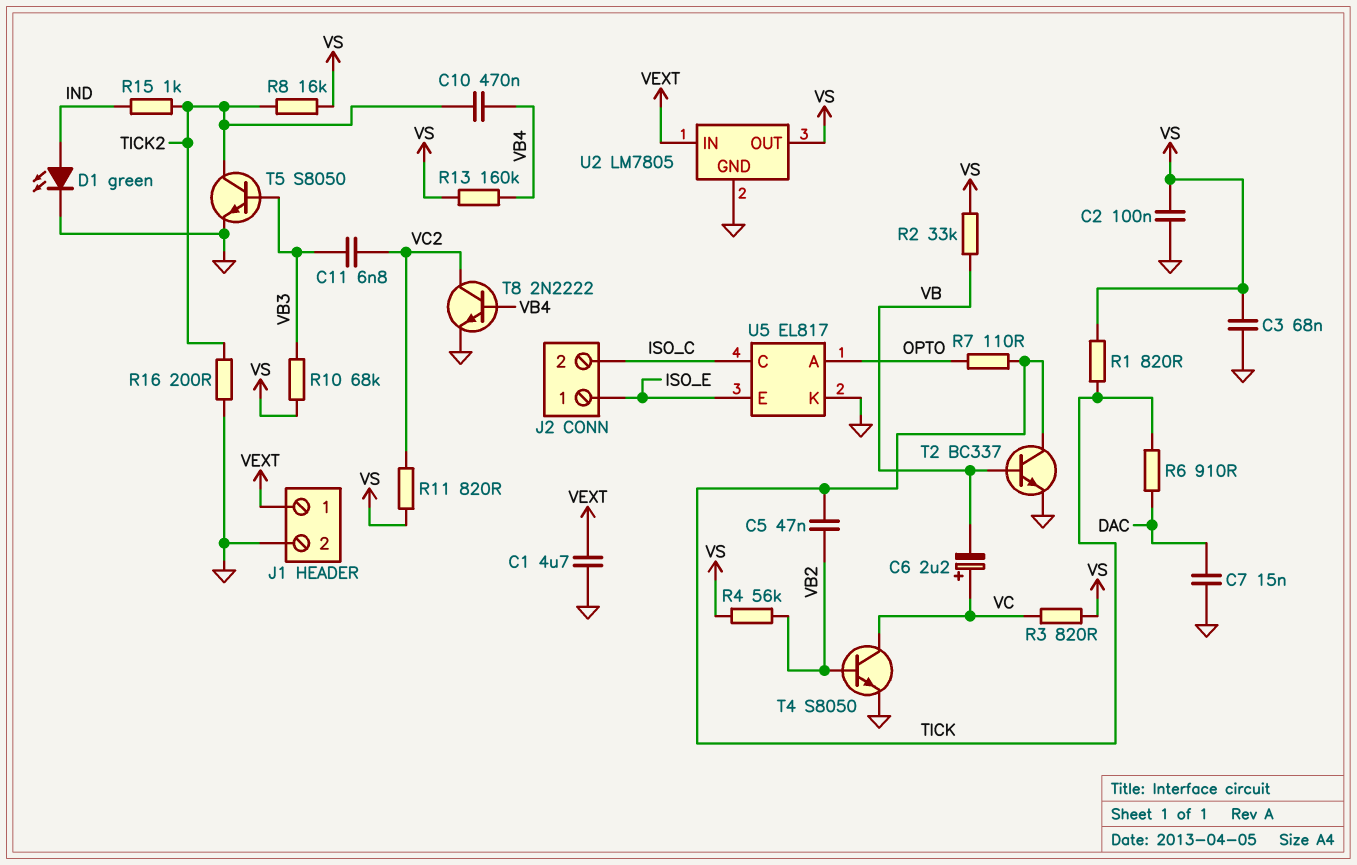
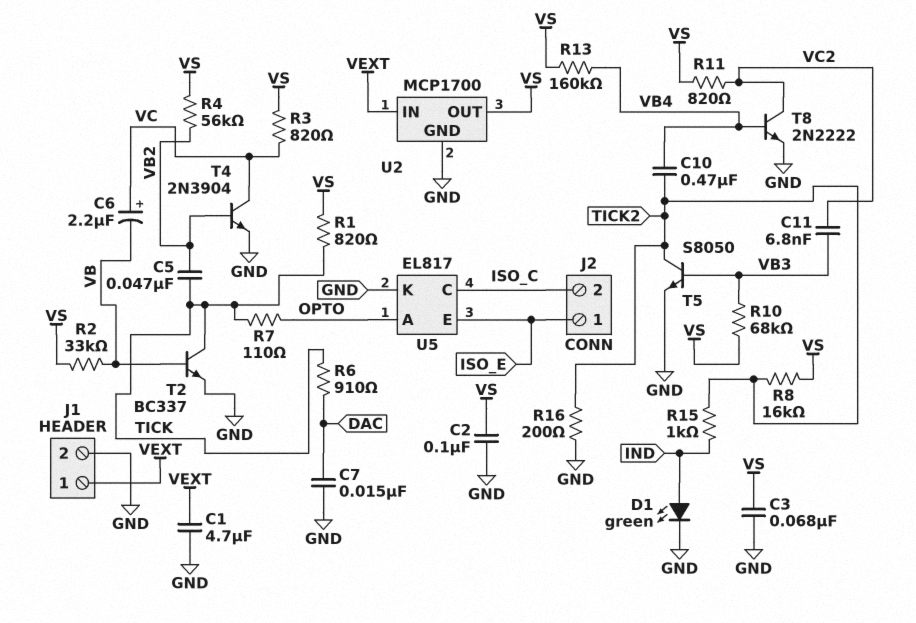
T4: NPN S8050 (B VB2, C VC, E GND) -> NPN 2N3904 (B VB2, C VC, E GND)
U2: LM7805 -> MCP1700

